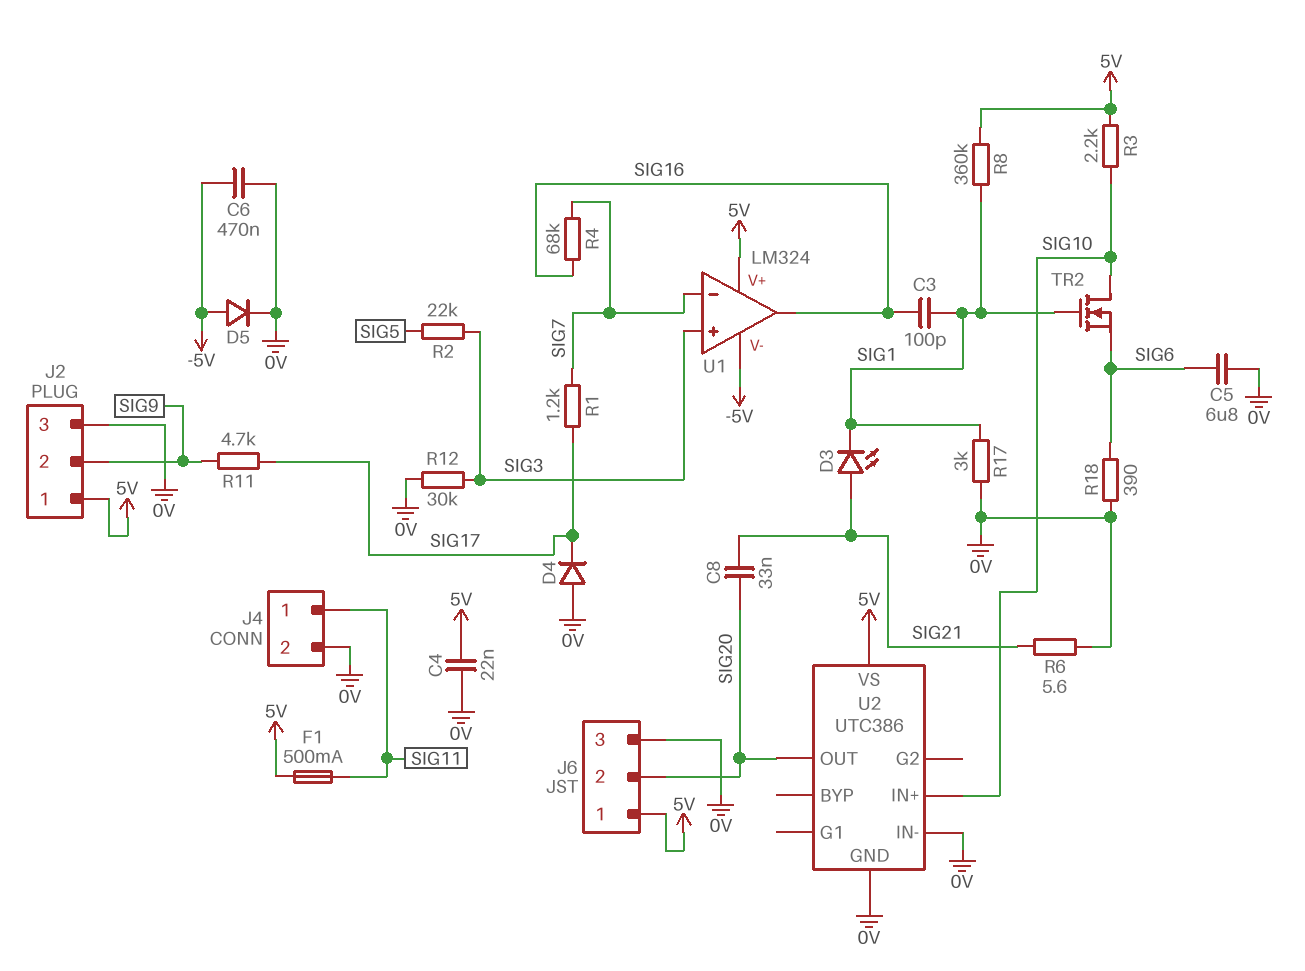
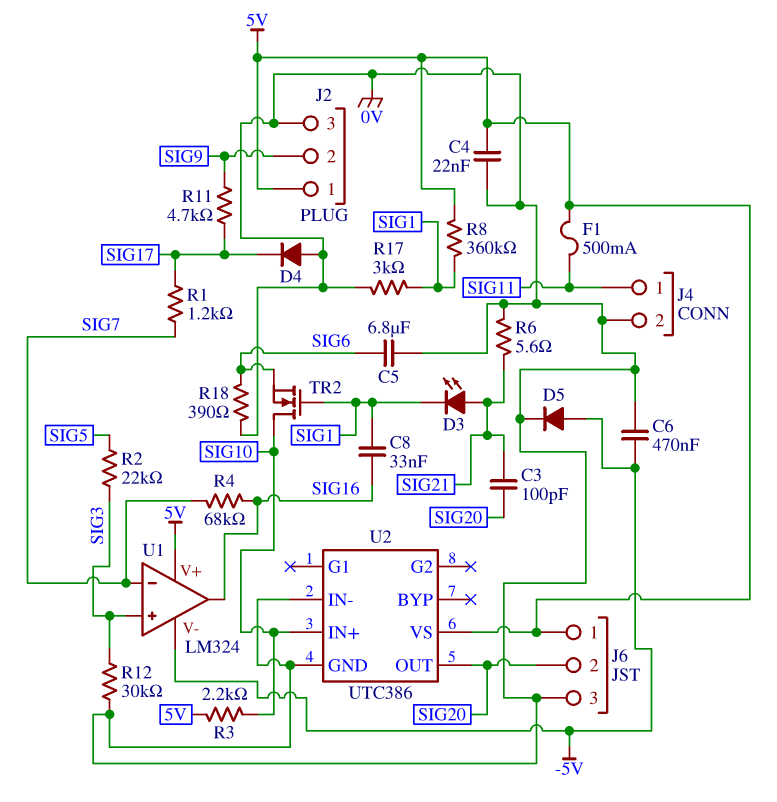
C3: 100pF (SIG1, SIG16) -> 100pF (SIG20, SIG21)
C8: 33nF (SIG20, SIG21) -> 33nF (SIG1, SIG16)

